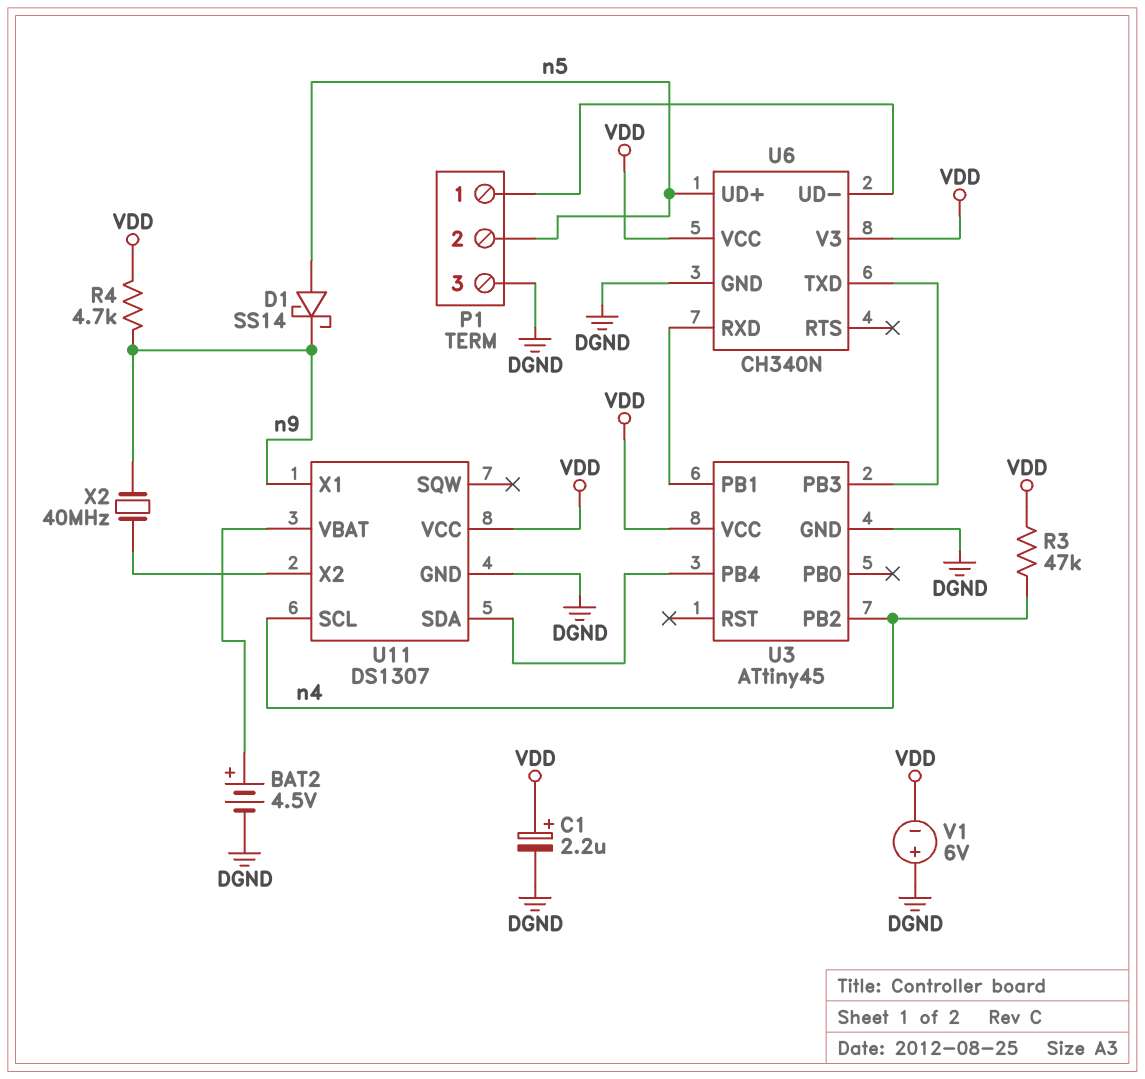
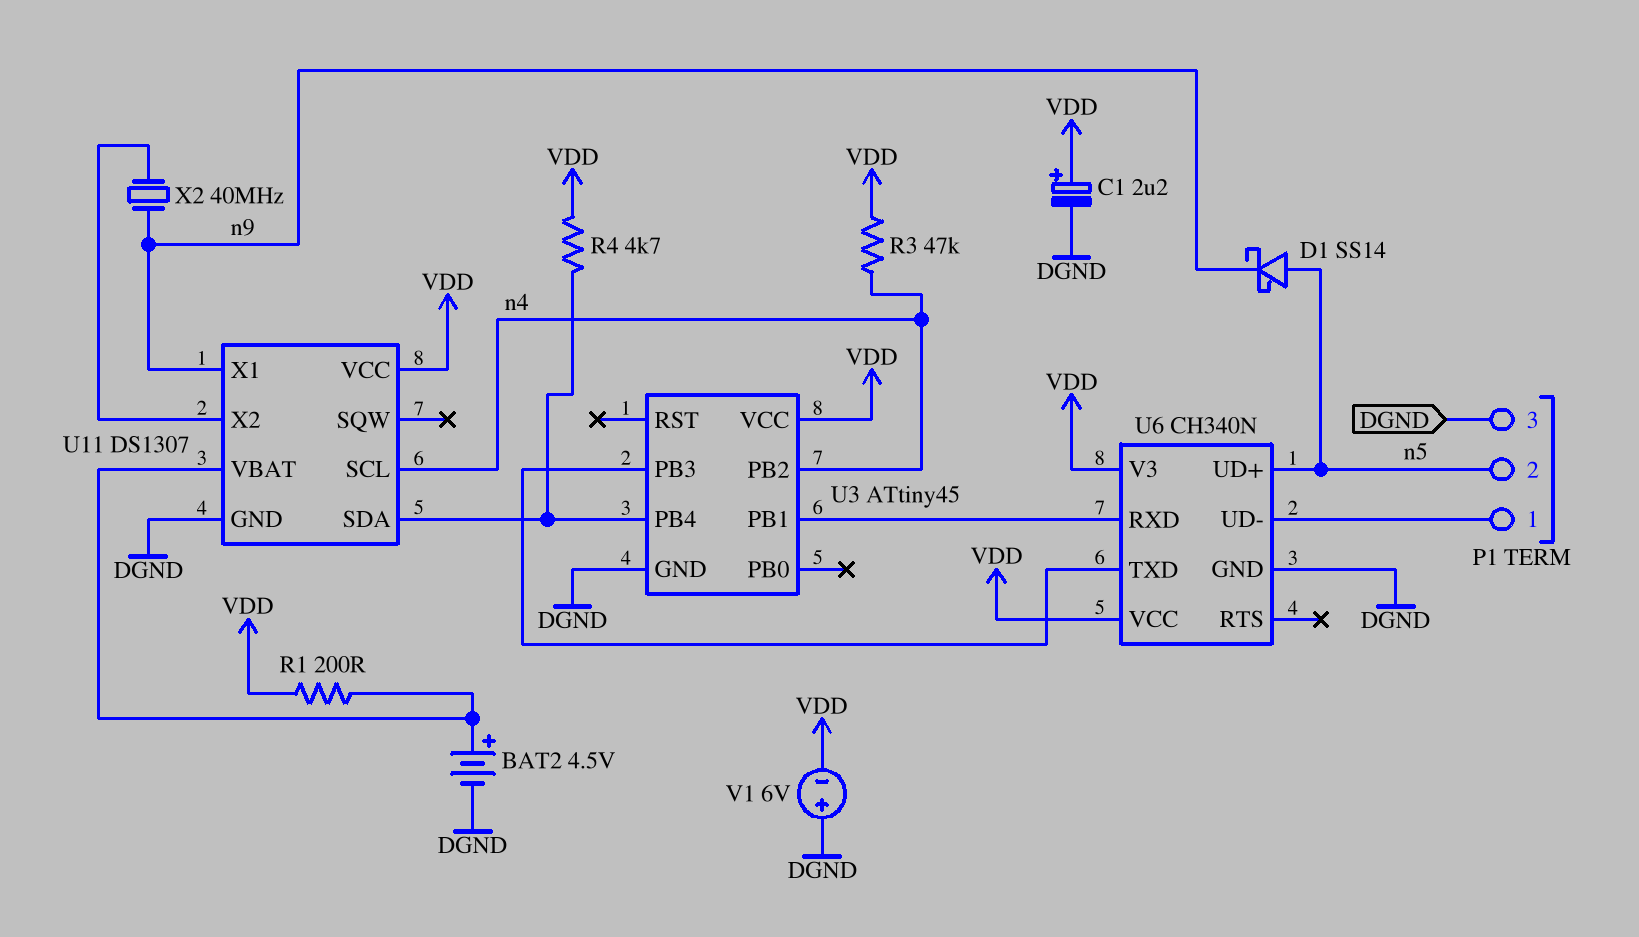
R1: none -> 200 (U11/VBAT, VDD)
R4: 4.7k (VDD, n9) -> 4.7k (U3/PB4, VDD)

